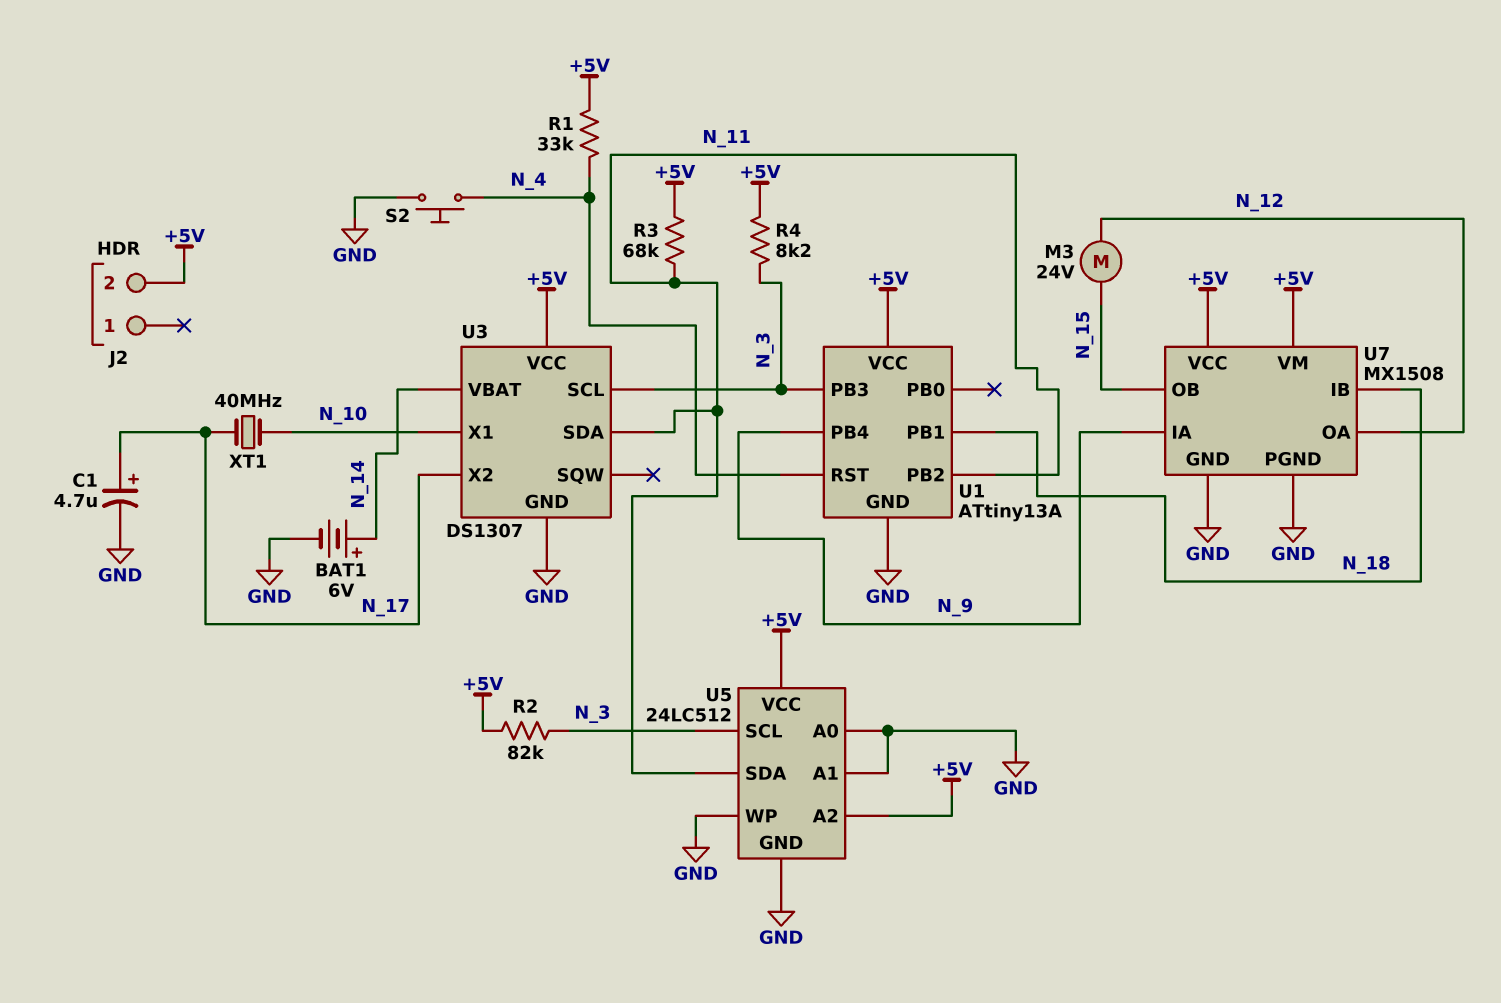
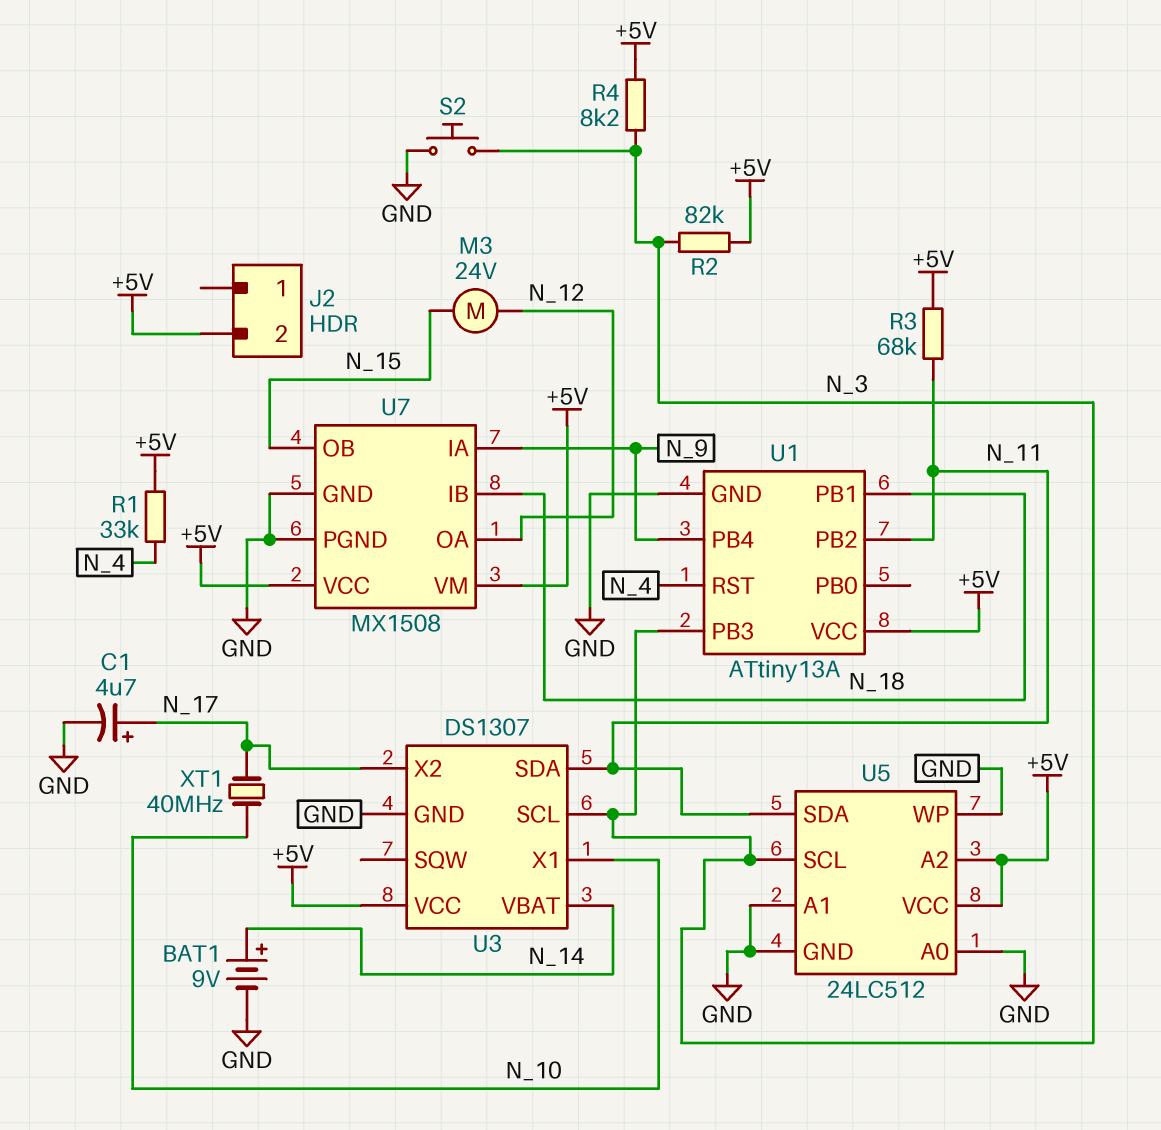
BAT1: 6V (plus N_14, minus GND) -> 9V (plus N_14, minus GND)
S2: button (GND, N_4) -> button (GND, N_3)

